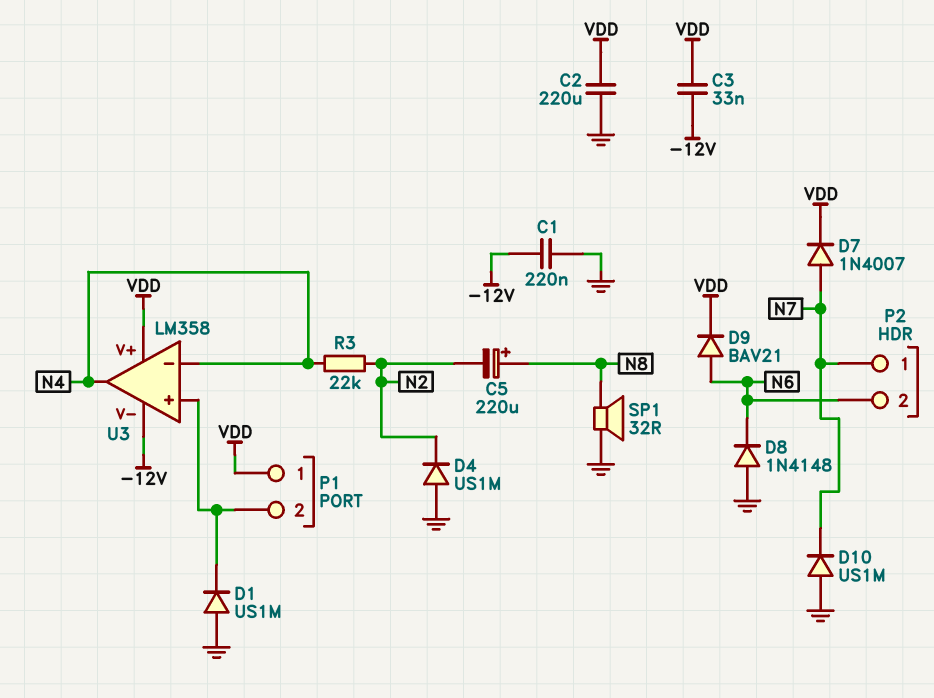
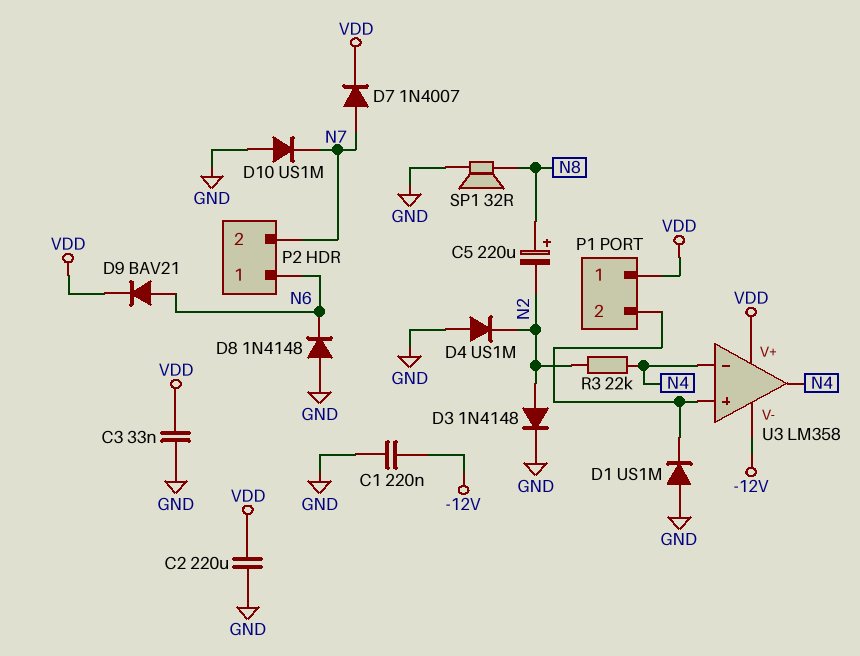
C3: 33nF (-12V, VDD) -> 33nF (GND, VDD)
D3: none -> diode 1N4148 (A N2, K GND)
P2 pin 1: N7 -> N6
P2 pin 2: N6 -> N7

